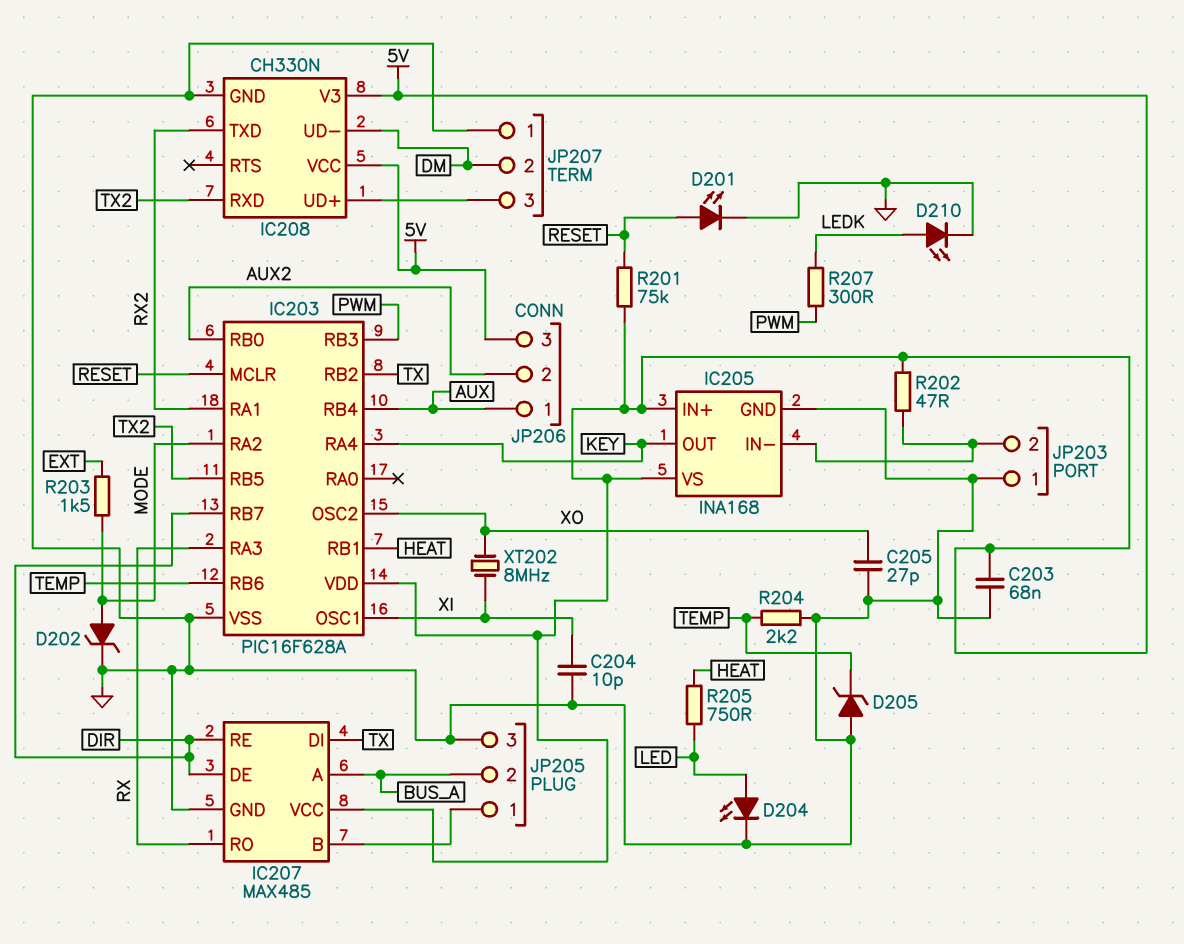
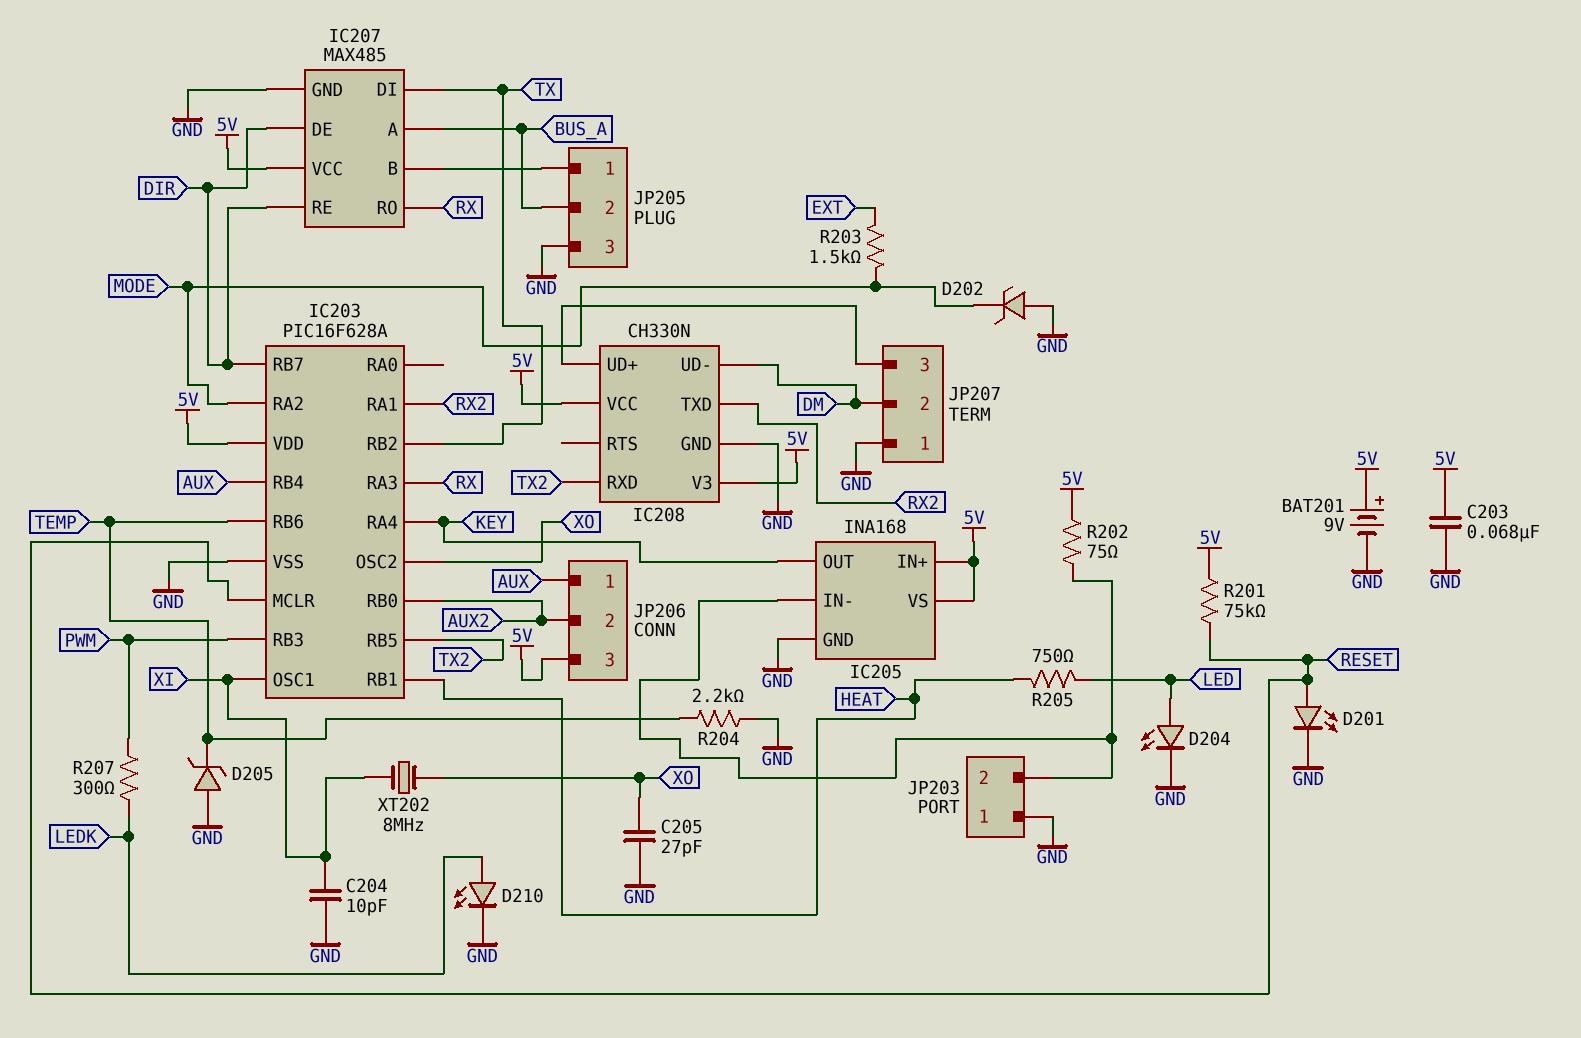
BAT201: none -> 9V (plus 5V, minus GND)
D202: zener (A MODE, K GND) -> zener (A GND, K MODE)
R202: 47 (5V, IC205/IN-) -> 75 (5V, IC205/IN-)

